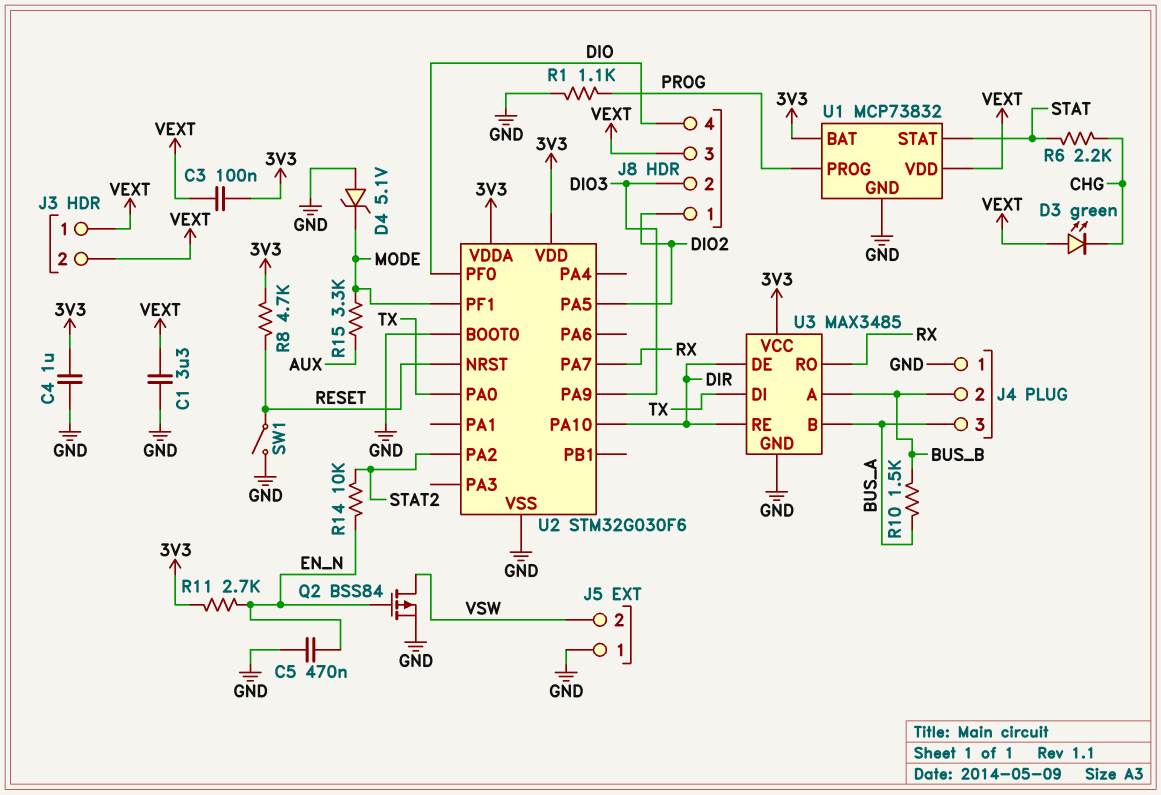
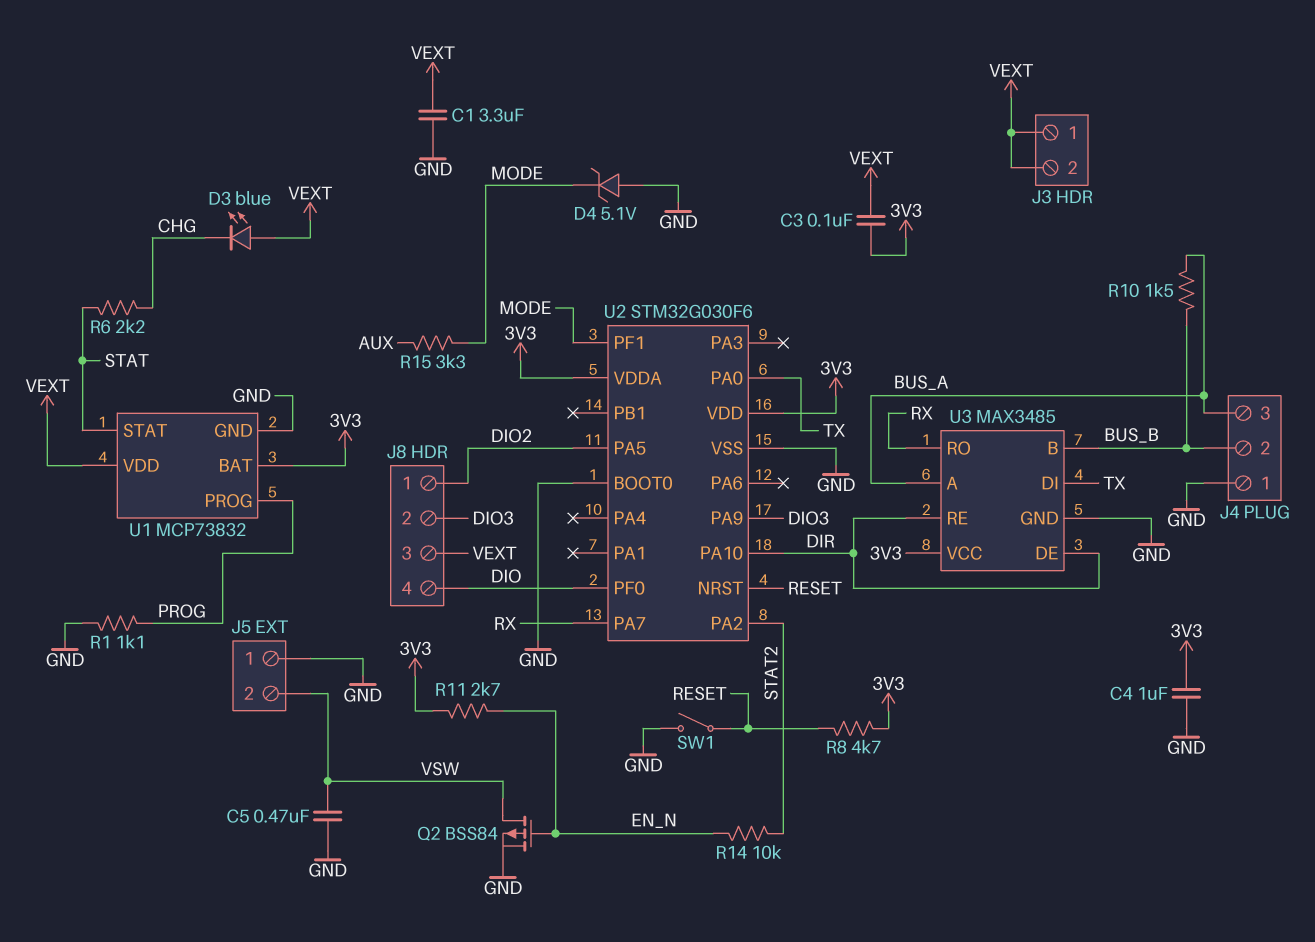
C5: 470nF (EN_N, GND) -> 470nF (GND, VSW)
D3: LED green (A VEXT, K CHG) -> LED blue (A VEXT, K CHG)
U3 pin A: BUS_B -> BUS_A
U3 pin B: BUS_A -> BUS_B

